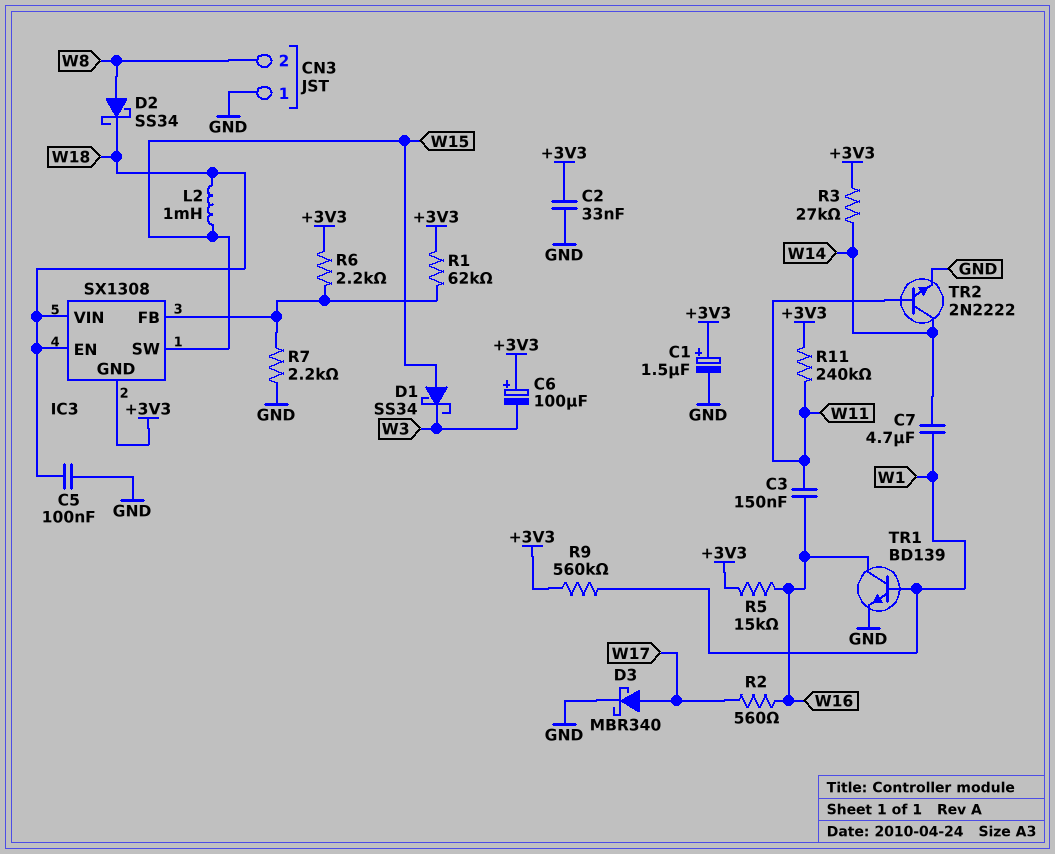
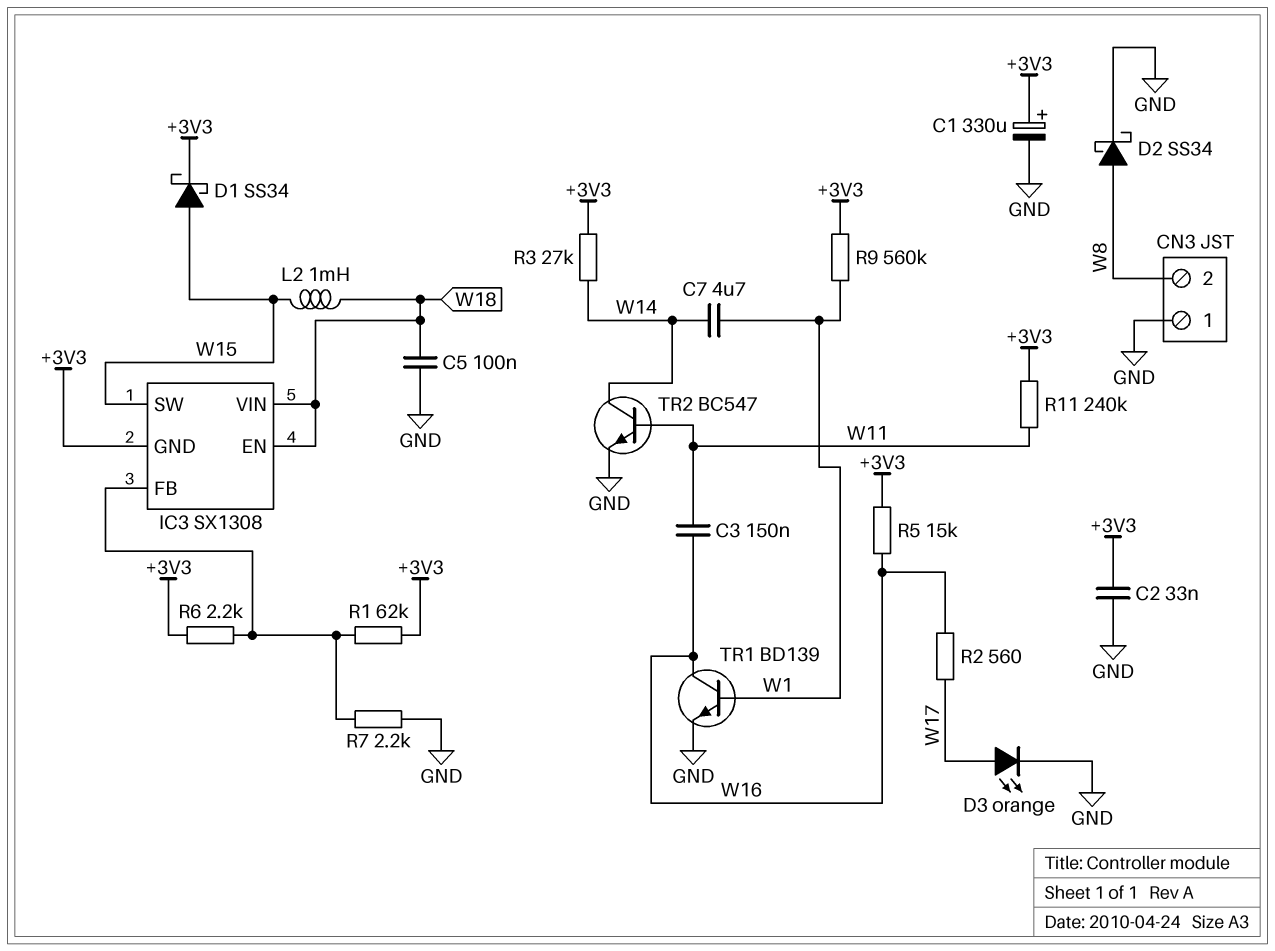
C1: 1.5uF (plus +3V3, minus GND) -> 330uF (plus +3V3, minus GND)
C6: 100uF (plus +3V3, minus W3) -> none
D1: schottky SS34 (A W15, K W3) -> schottky SS34 (A W15, K +3V3)
D2: schottky SS34 (A W8, K W18) -> schottky SS34 (A W8, K GND)
D3: schottky MBR340 (A W17, K GND) -> LED orange (A W17, K GND)
TR2: NPN 2N2222 (B W11, C W14, E GND) -> NPN BC547 (B W11, C W14, E GND)

